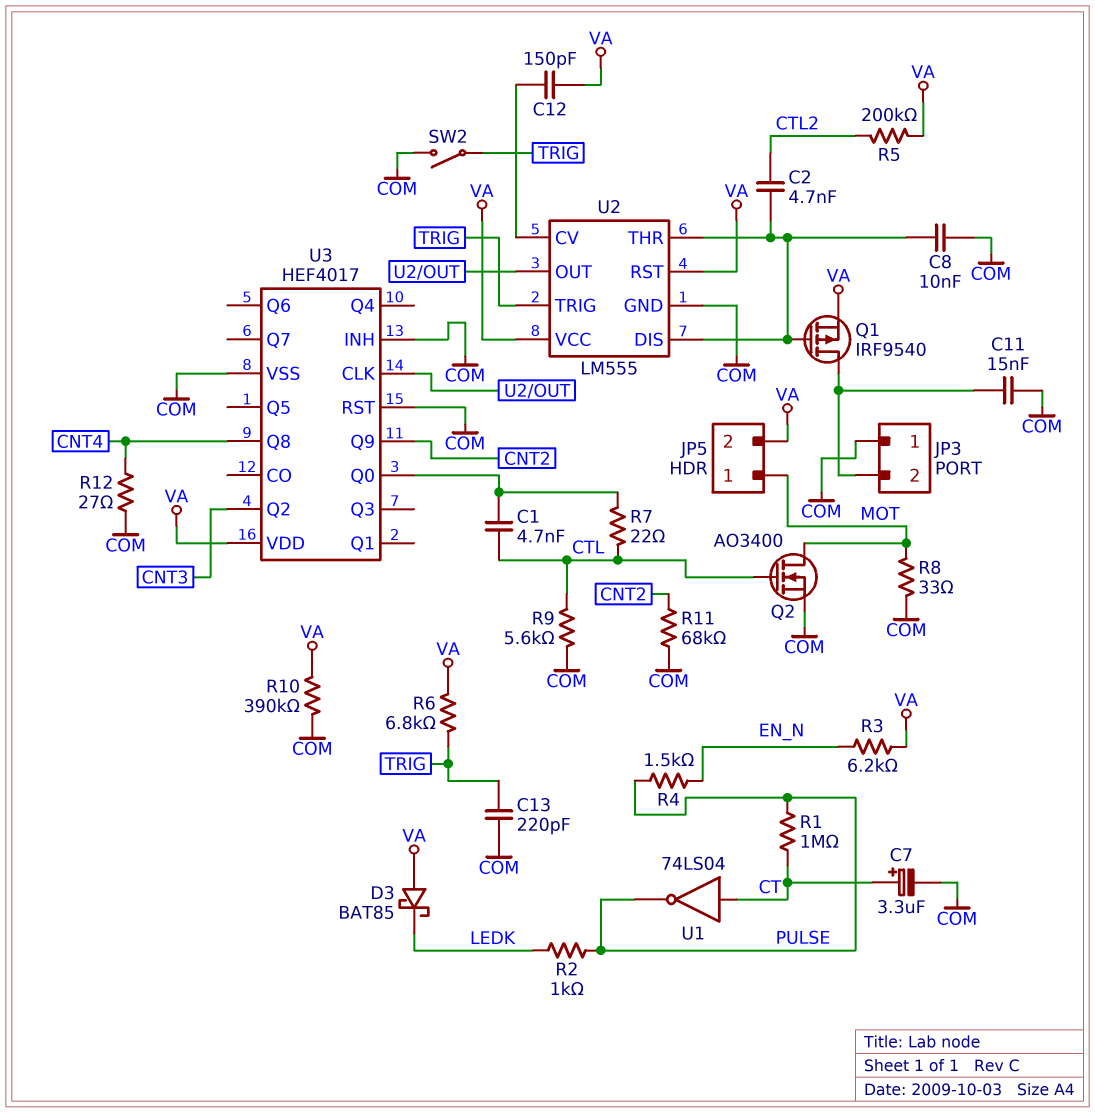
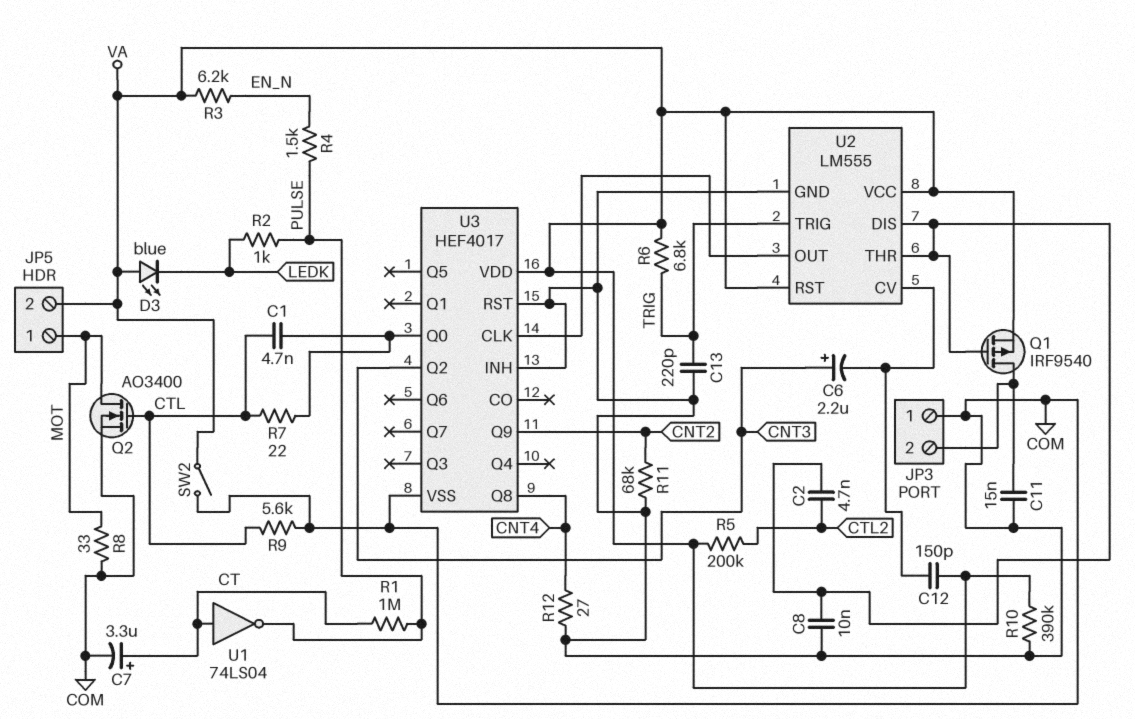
C6: none -> 2.2uF (plus CNT3, minus U2/CV)
D3: schottky BAT85 (A VA, K LEDK) -> LED blue (A VA, K LEDK)
SW2: switch (COM, TRIG) -> switch (COM, VA)

